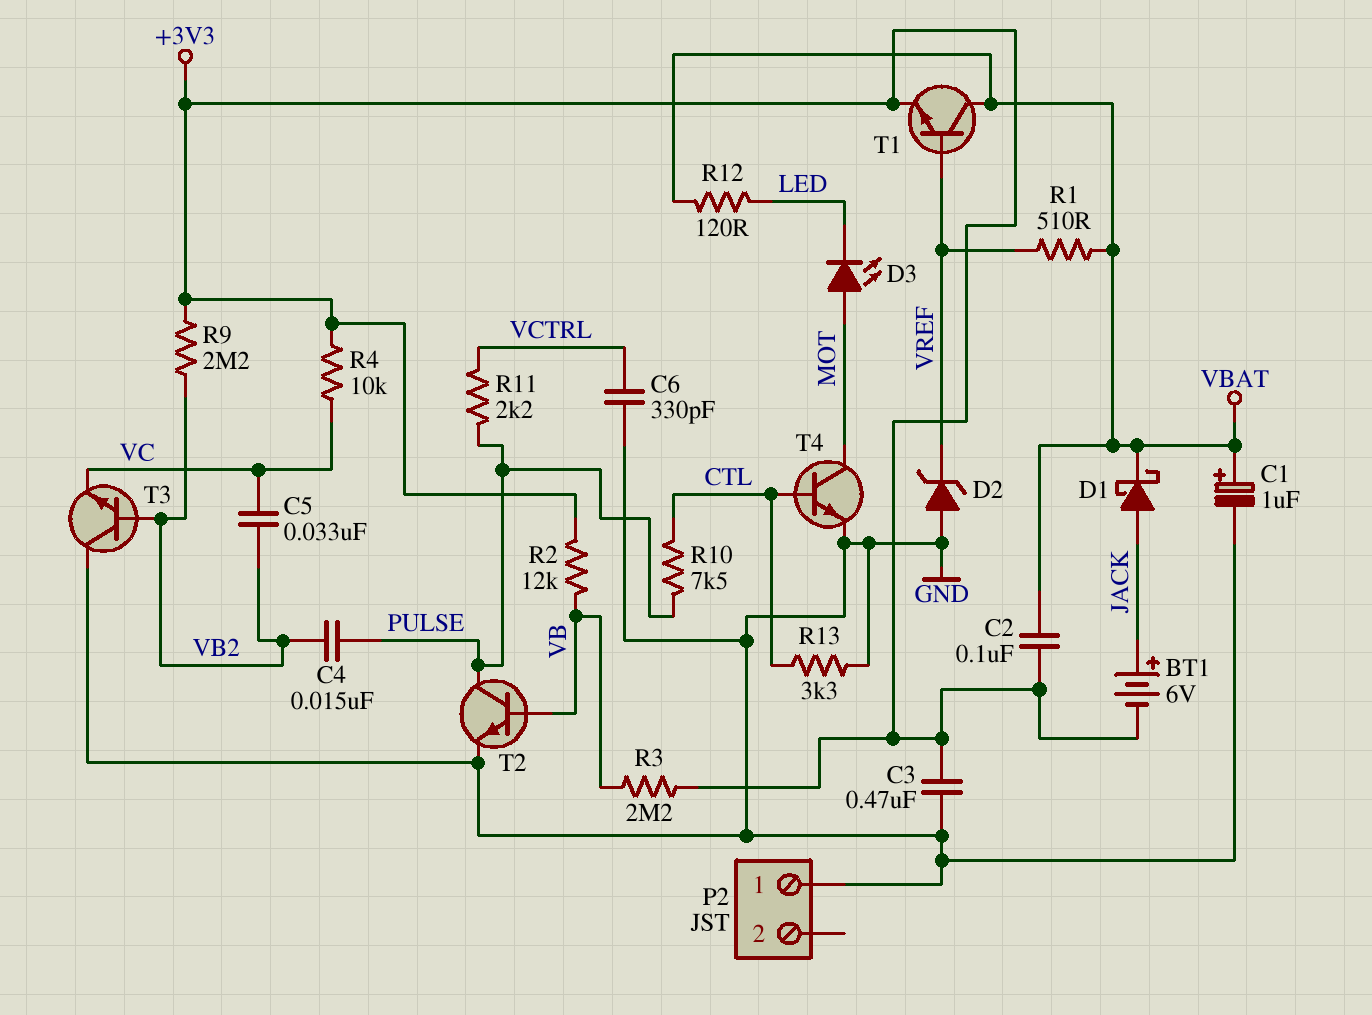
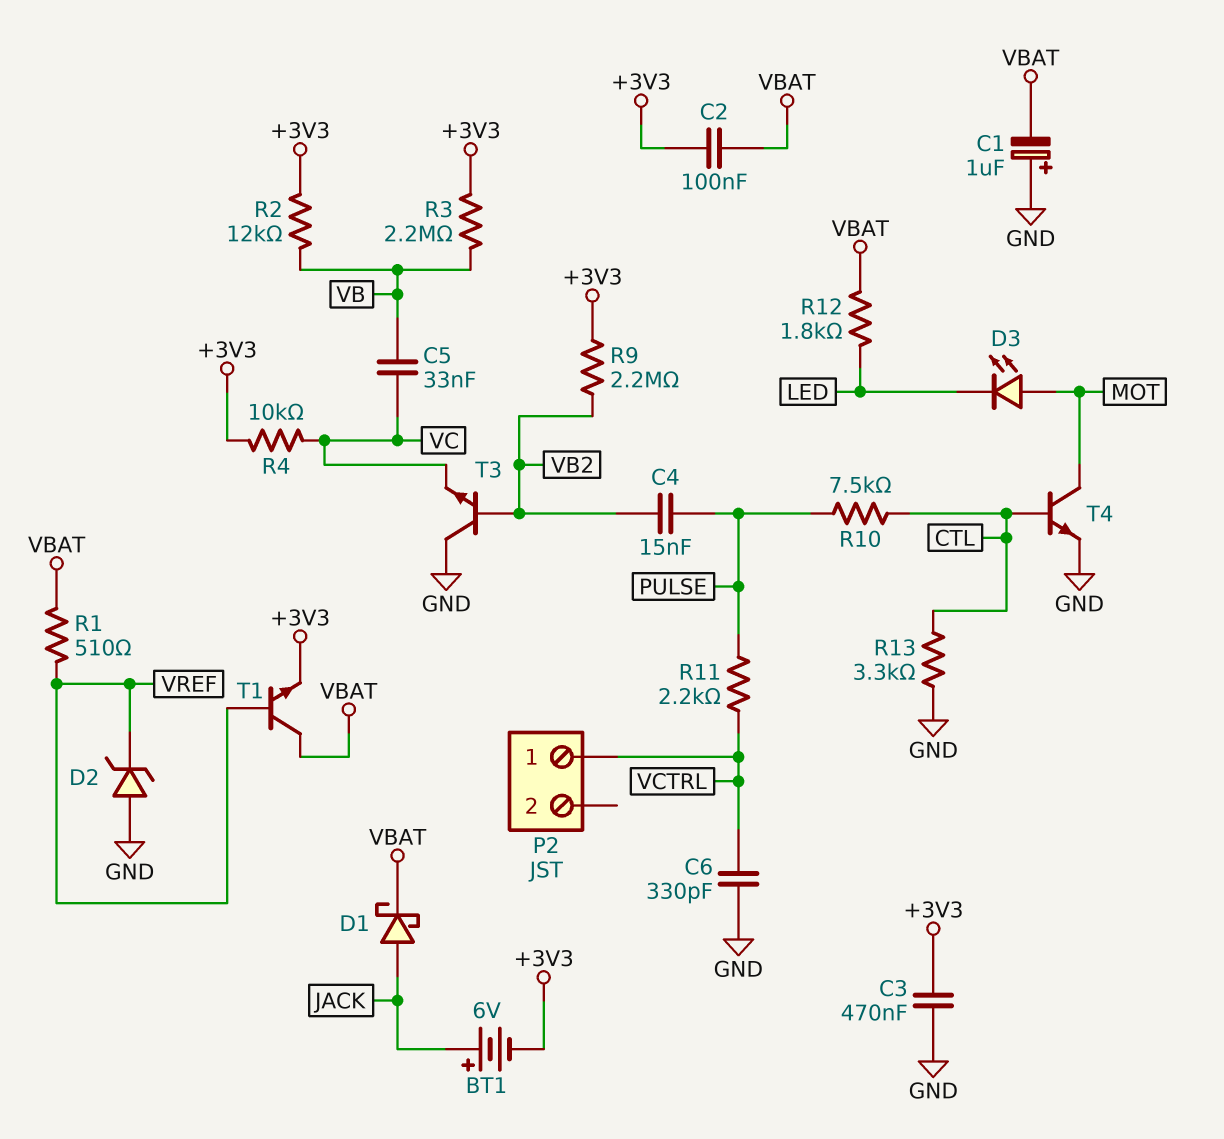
C1: 1uF (plus VBAT, minus GND) -> 1uF (plus GND, minus VBAT)
C5: 33nF (VB2, VC) -> 33nF (VB, VC)
P2 pin 1: GND -> VCTRL
R12: 120 (LED, VBAT) -> 1.8k (LED, VBAT)
T2: NPN (B VB, C PULSE, E GND) -> none

